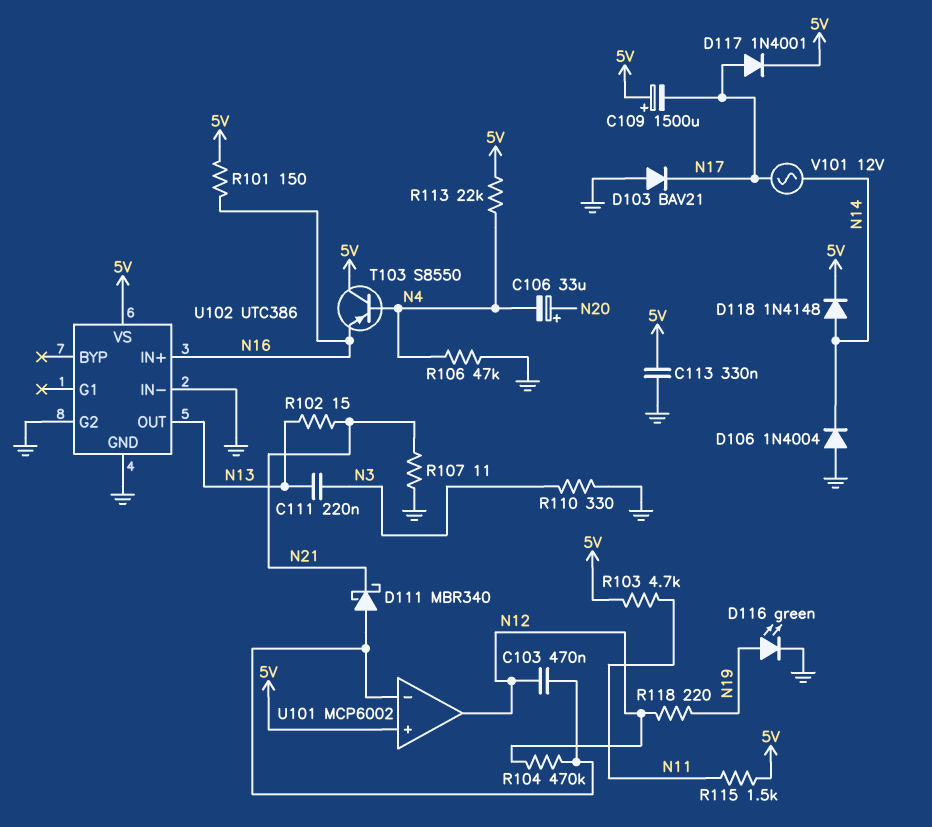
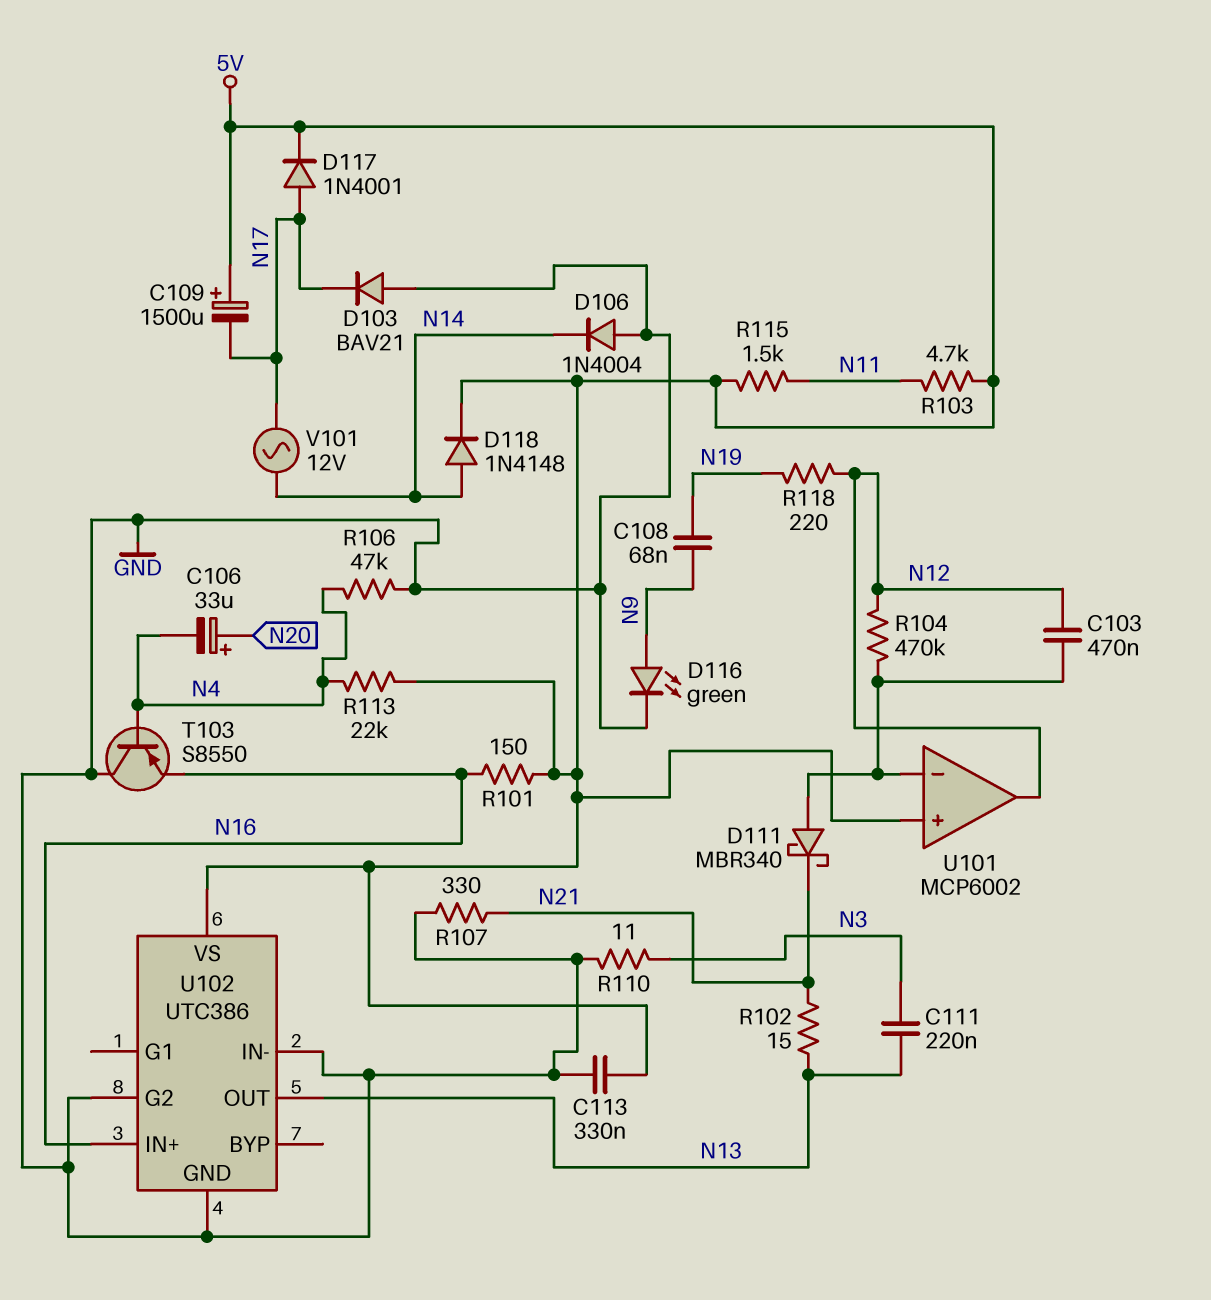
C108: none -> 68nF (N9, N19)
D116: LED green (A N19, K GND) -> LED green (A N9, K GND)
R107: 11 (GND, N21) -> 330 (GND, N21)
R110: 330 (GND, N3) -> 11 (GND, N3)
T103: PNP S8550 (B N4, C 5V, E N16) -> PNP S8550 (B N4, C GND, E N16)

